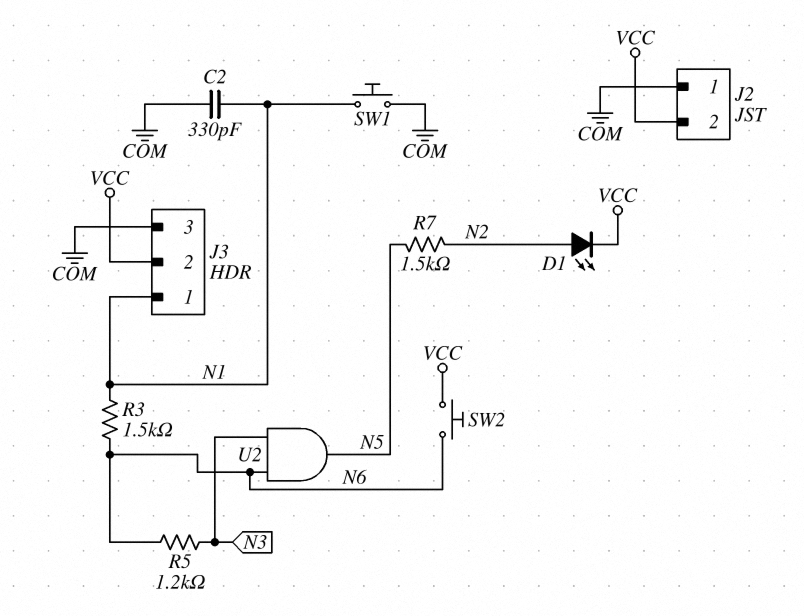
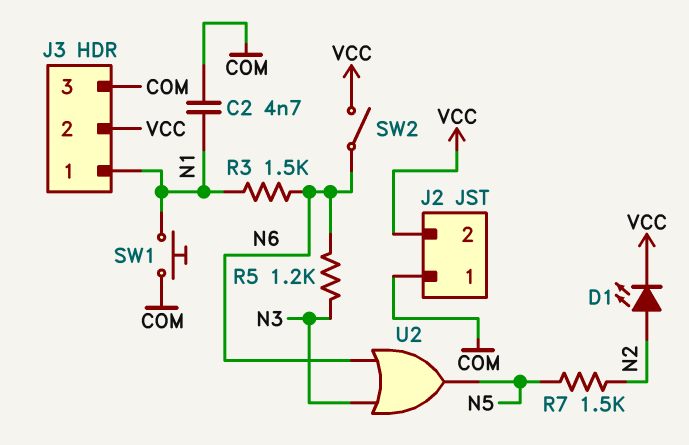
C2: 330pF (COM, N1) -> 4.7nF (COM, N1)
SW2: button (N6, VCC) -> switch (N6, VCC)
U2: AND (in N3, in N6, out N5) -> OR (in N3, in N6, out N5)

